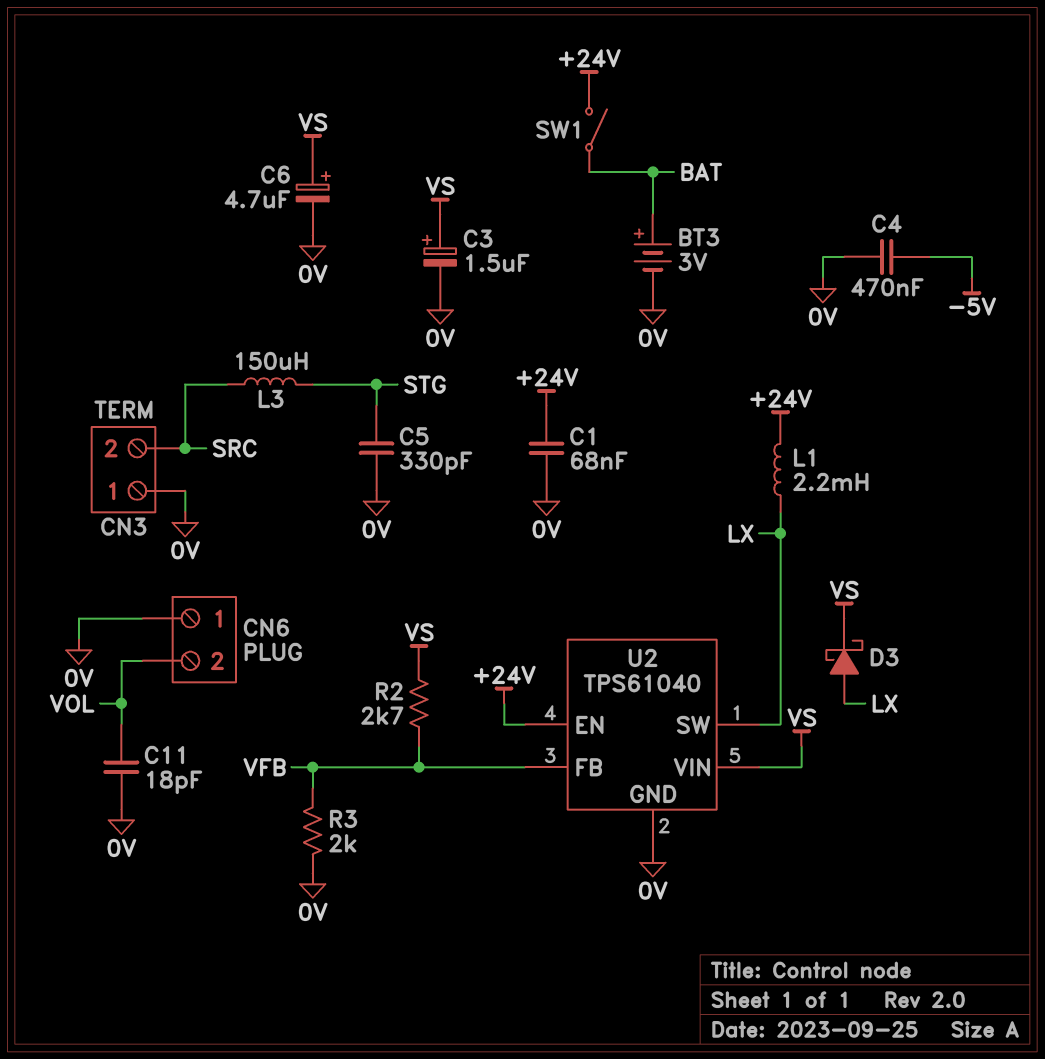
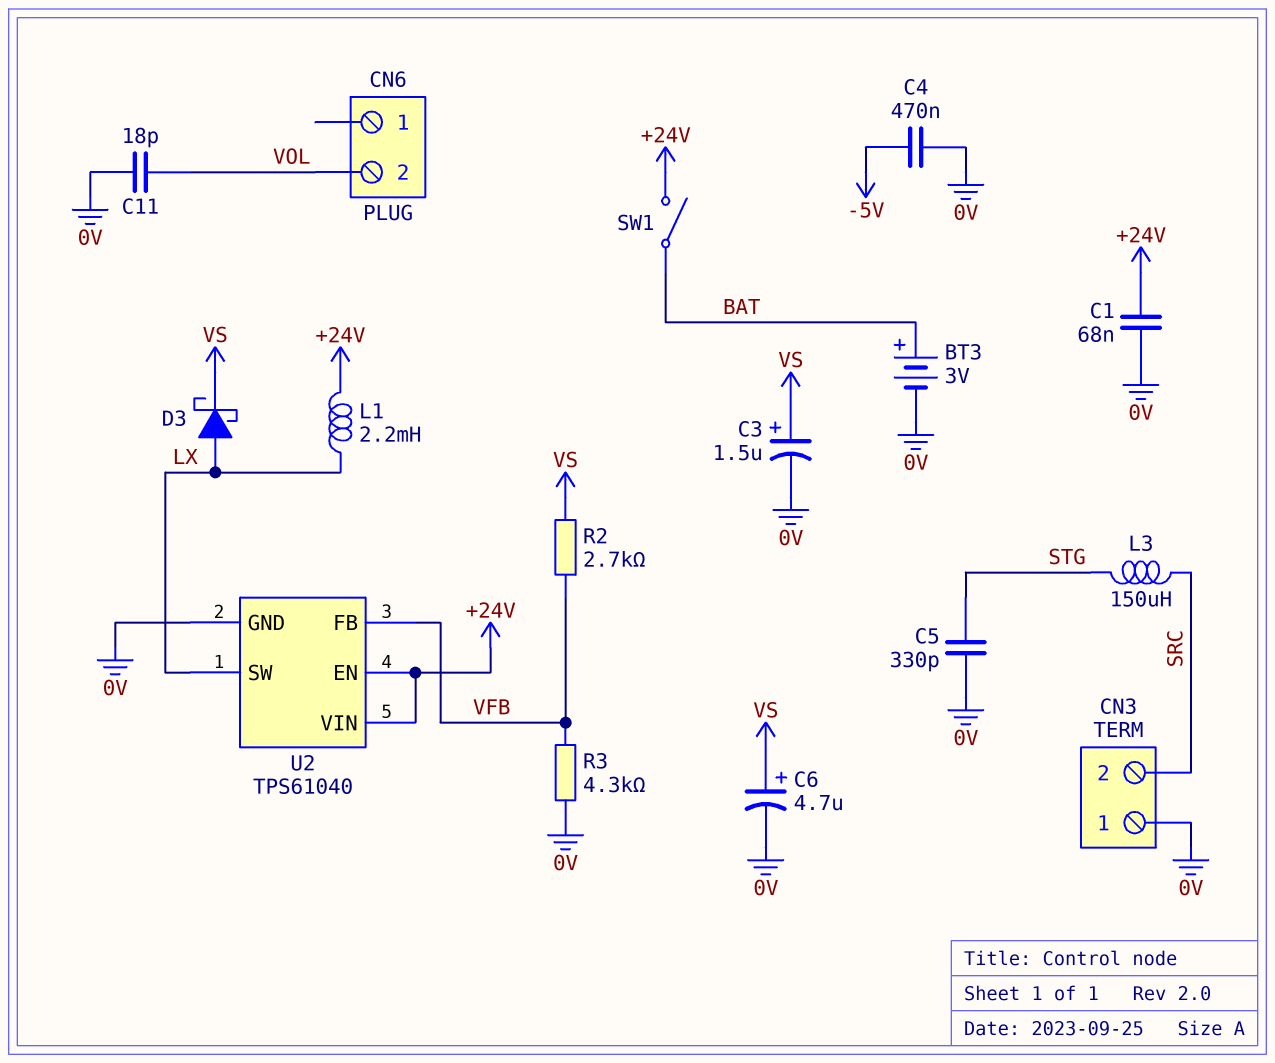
CN6 pin 1: 0V -> none
R3: 2k (0V, VFB) -> 4.3k (0V, VFB)
U2 pin VIN: VS -> +24V

